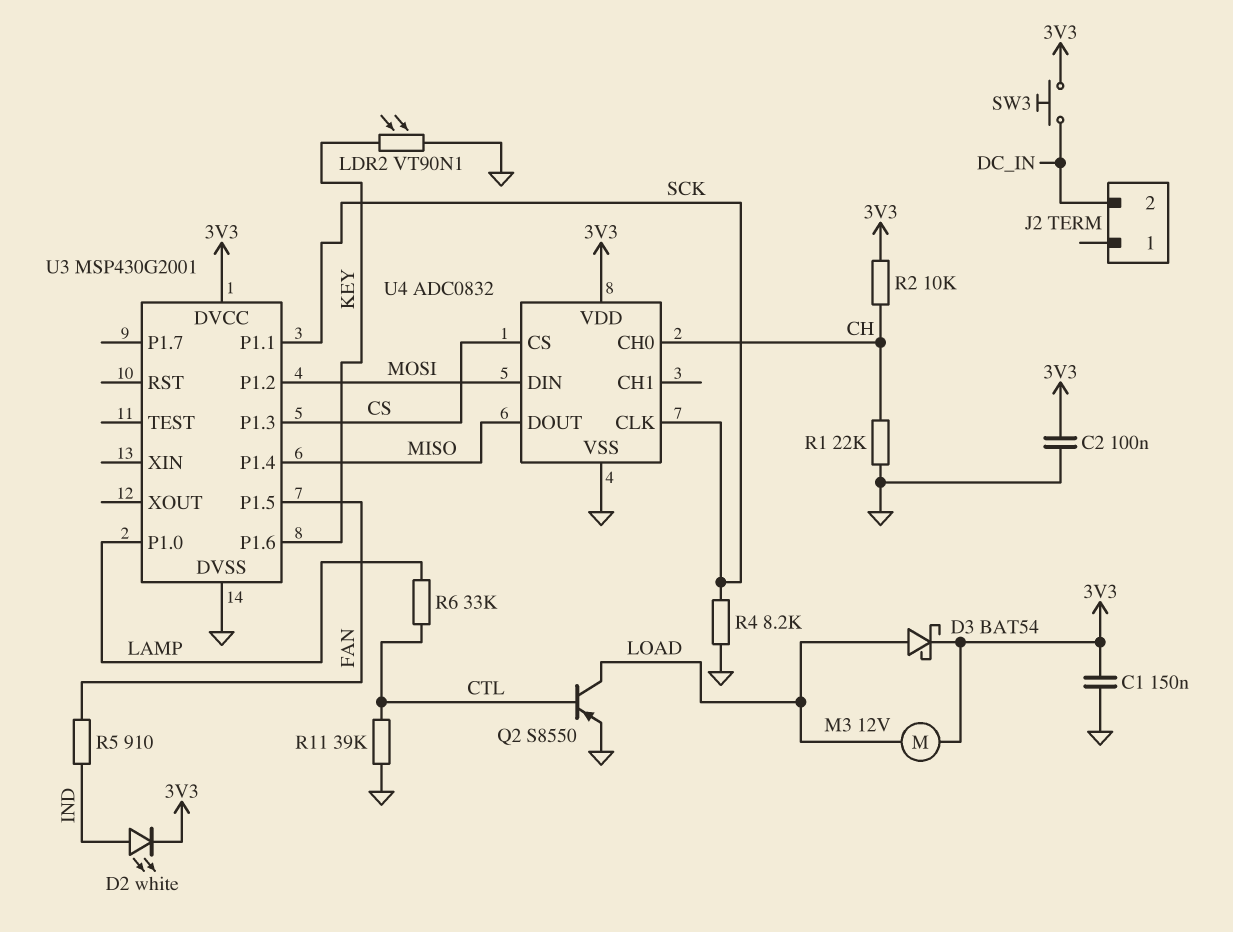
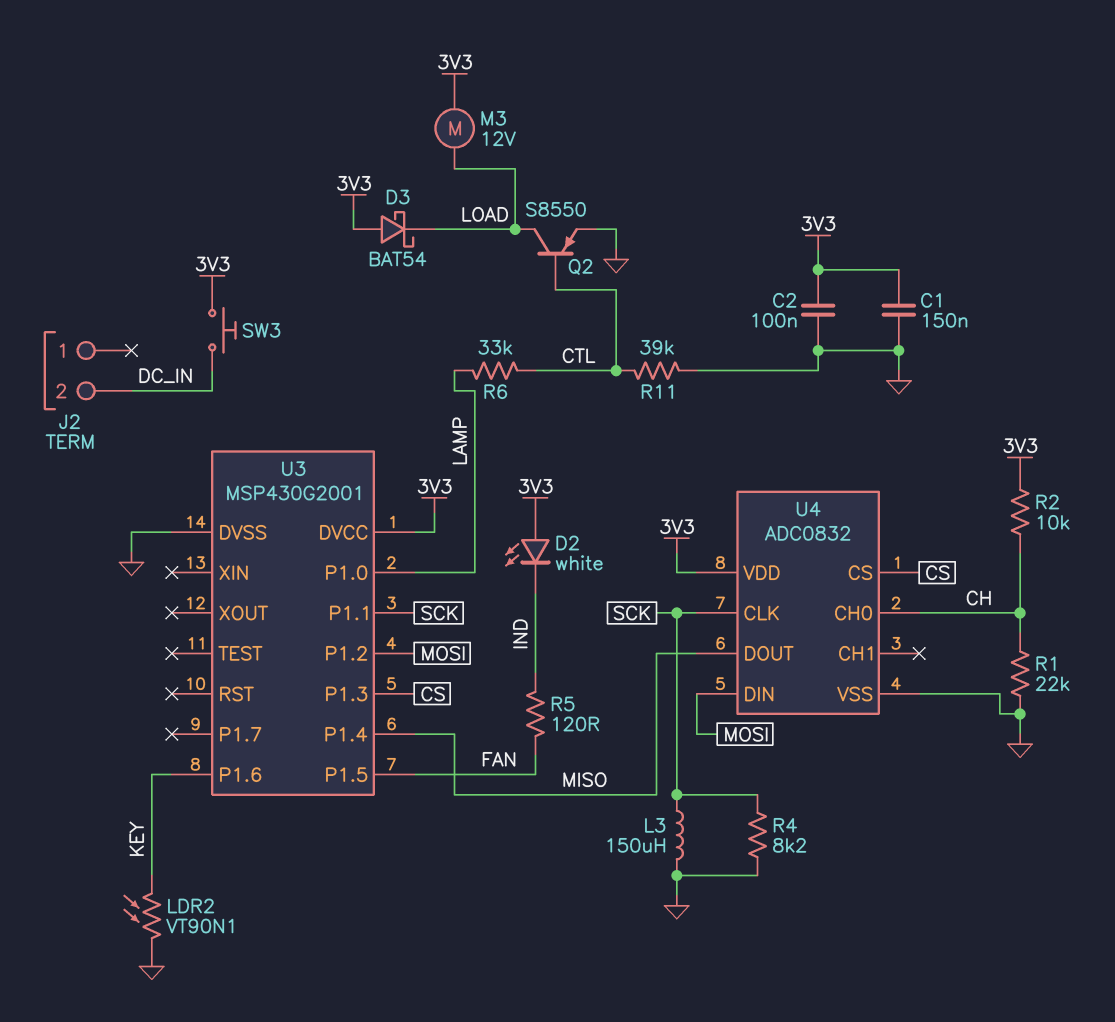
D2: LED white (A IND, K 3V3) -> LED white (A 3V3, K IND)
D3: schottky BAT54 (A LOAD, K 3V3) -> schottky BAT54 (A 3V3, K LOAD)
L3: none -> 150uH (GND, SCK)
R5: 910 (FAN, IND) -> 120 (FAN, IND)

